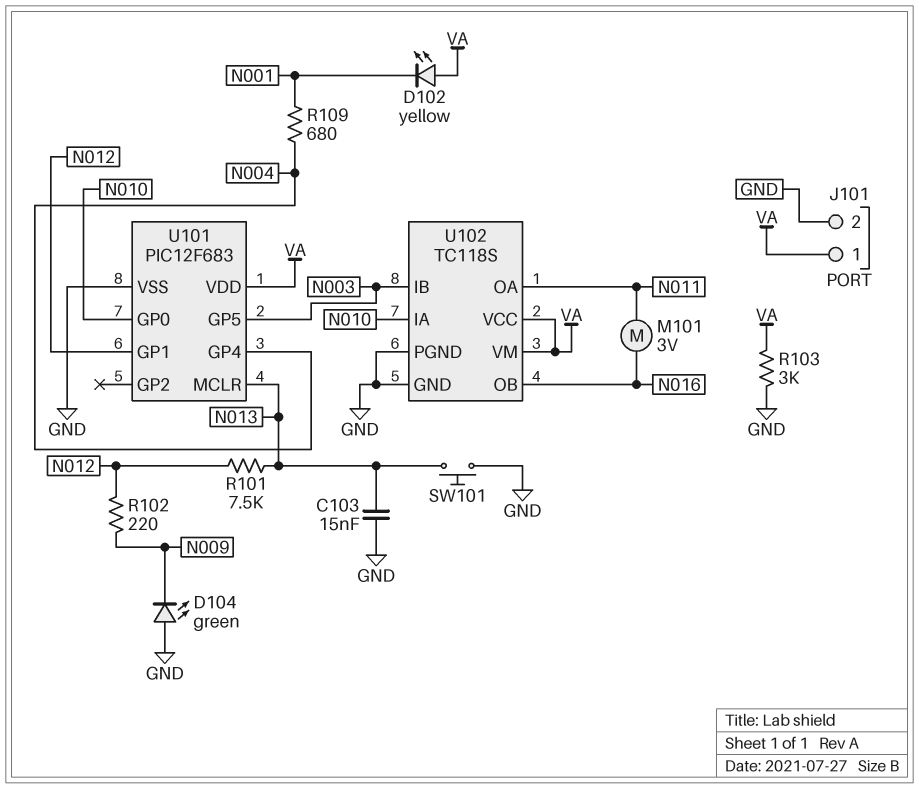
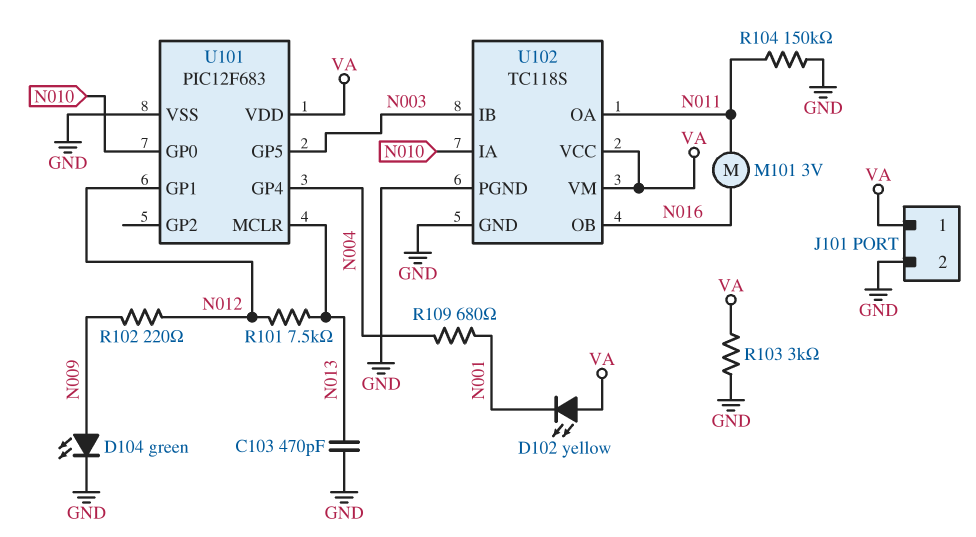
C103: 15nF (GND, N013) -> 470pF (GND, N013)
D104: LED green (A GND, K N009) -> LED green (A N009, K GND)
R104: none -> 150k (GND, N011)
SW101: button (GND, N013) -> none

